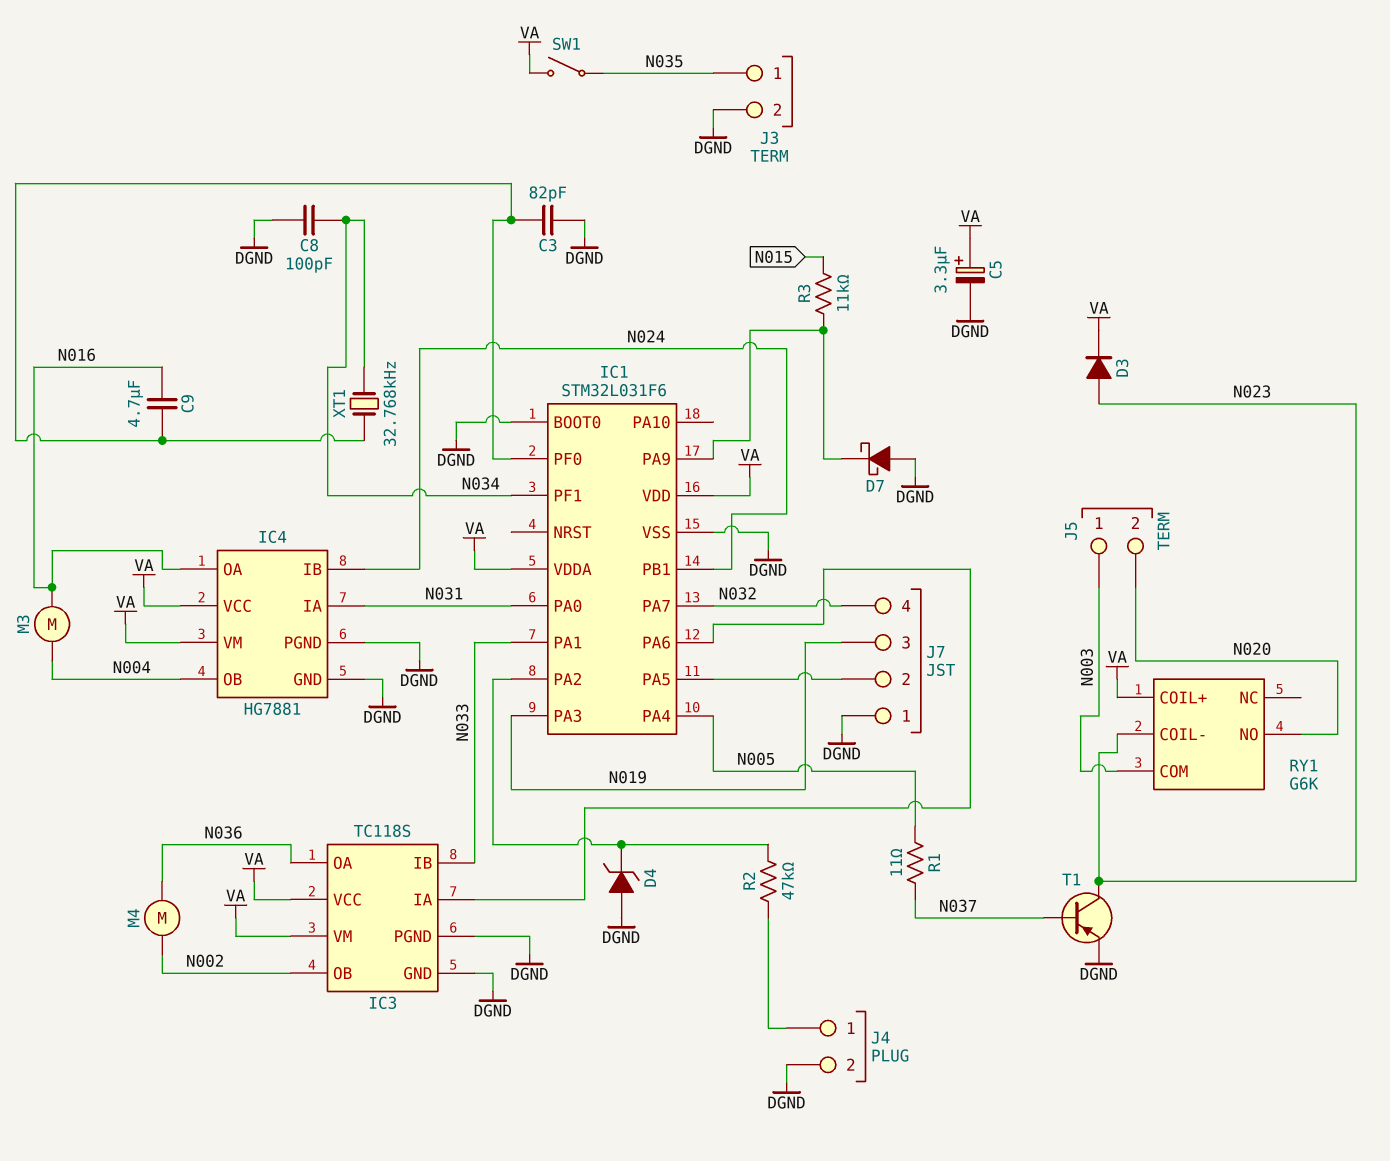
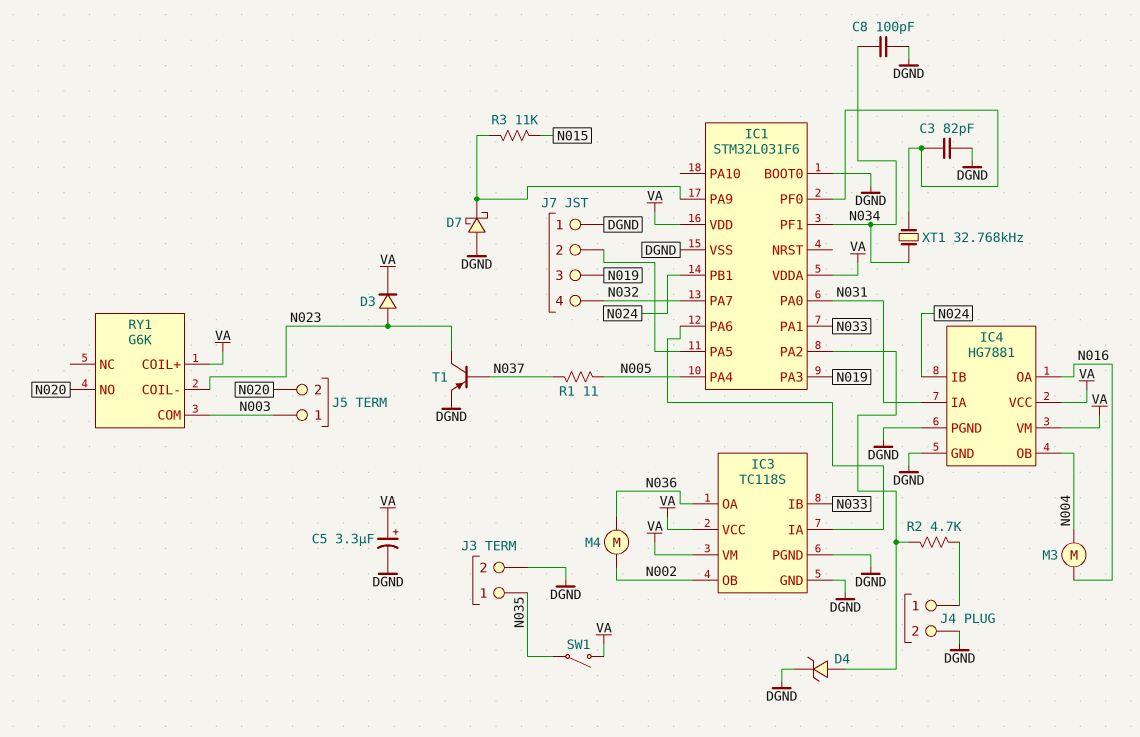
C9: 4.7uF (IC1/PF0, N016) -> none
D4: zener (A DGND, K IC1/PA2) -> zener (A IC1/PA2, K DGND)
R2: 47k (IC1/PA2, J4/1) -> 4.7k (IC1/PA2, J4/1)

